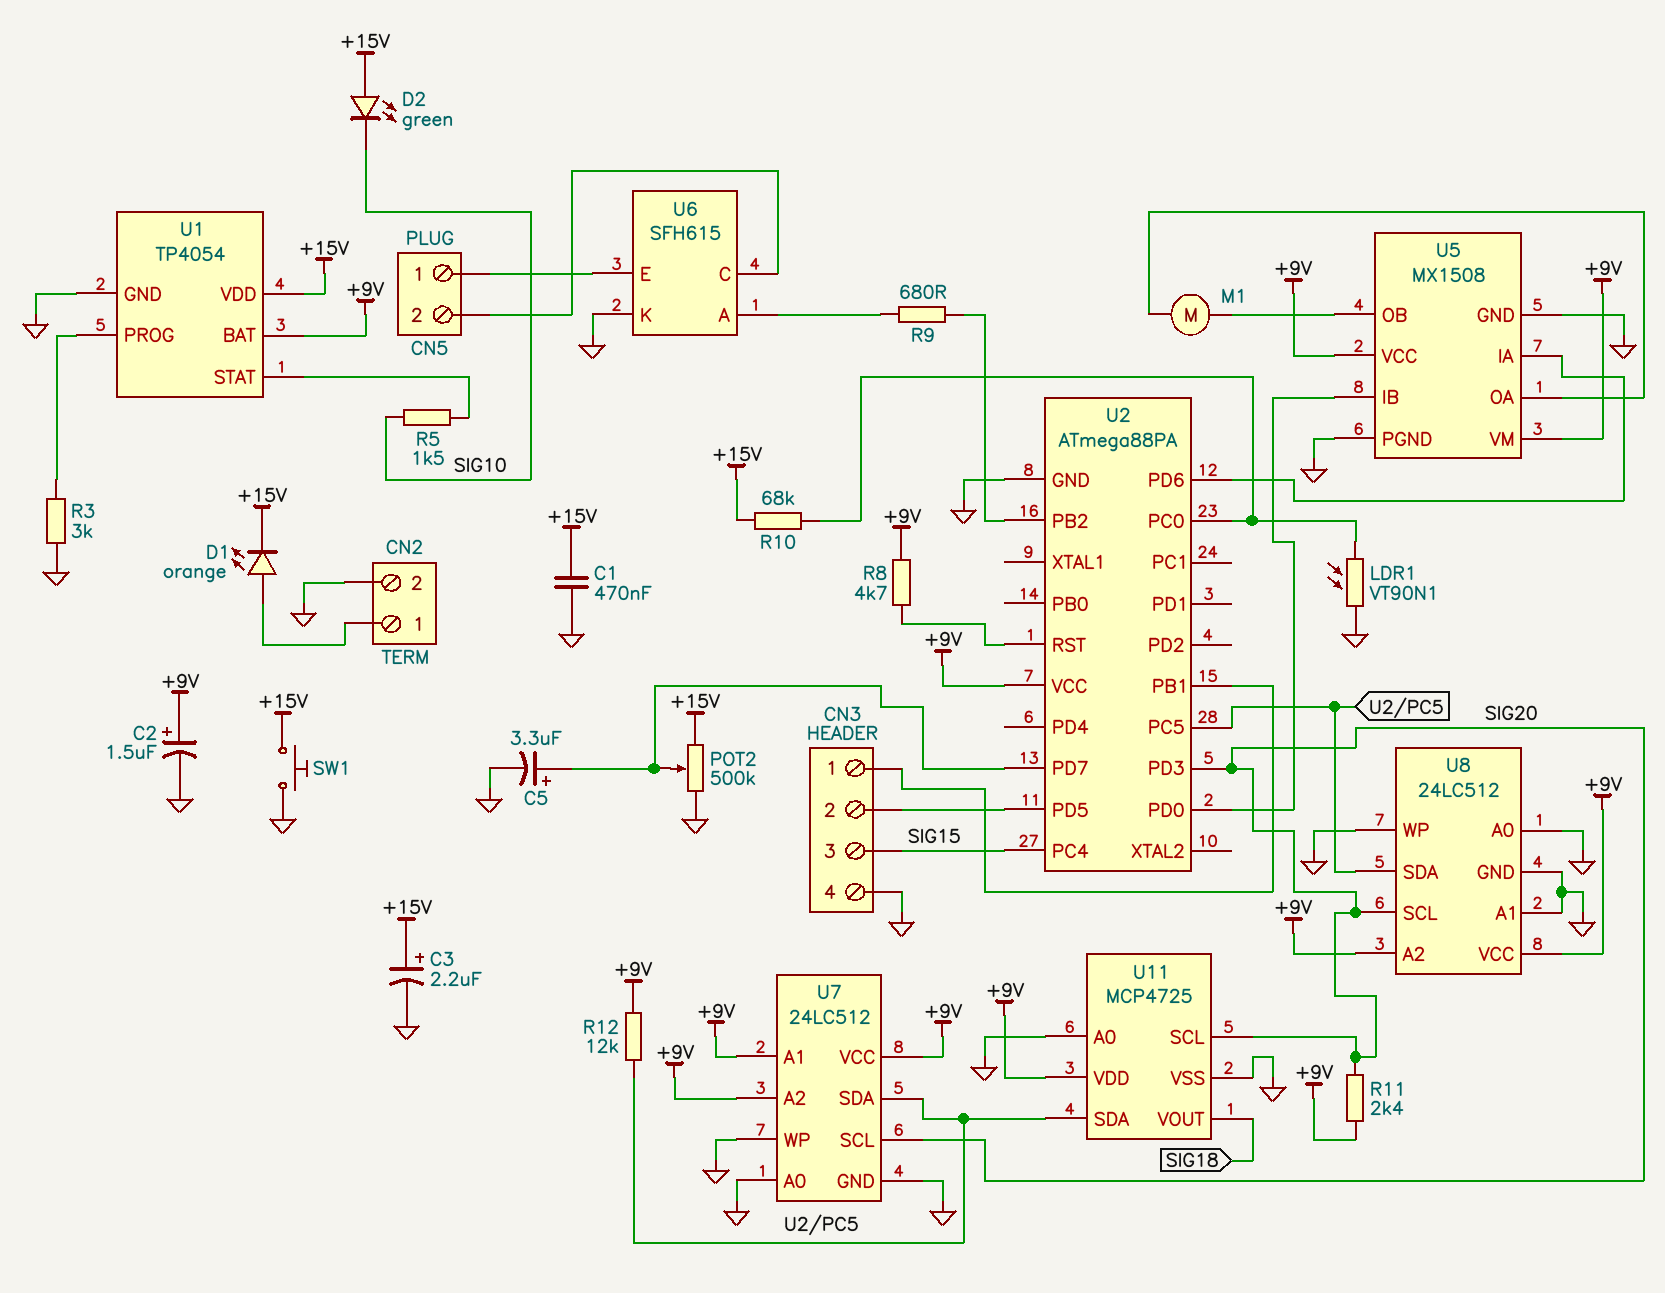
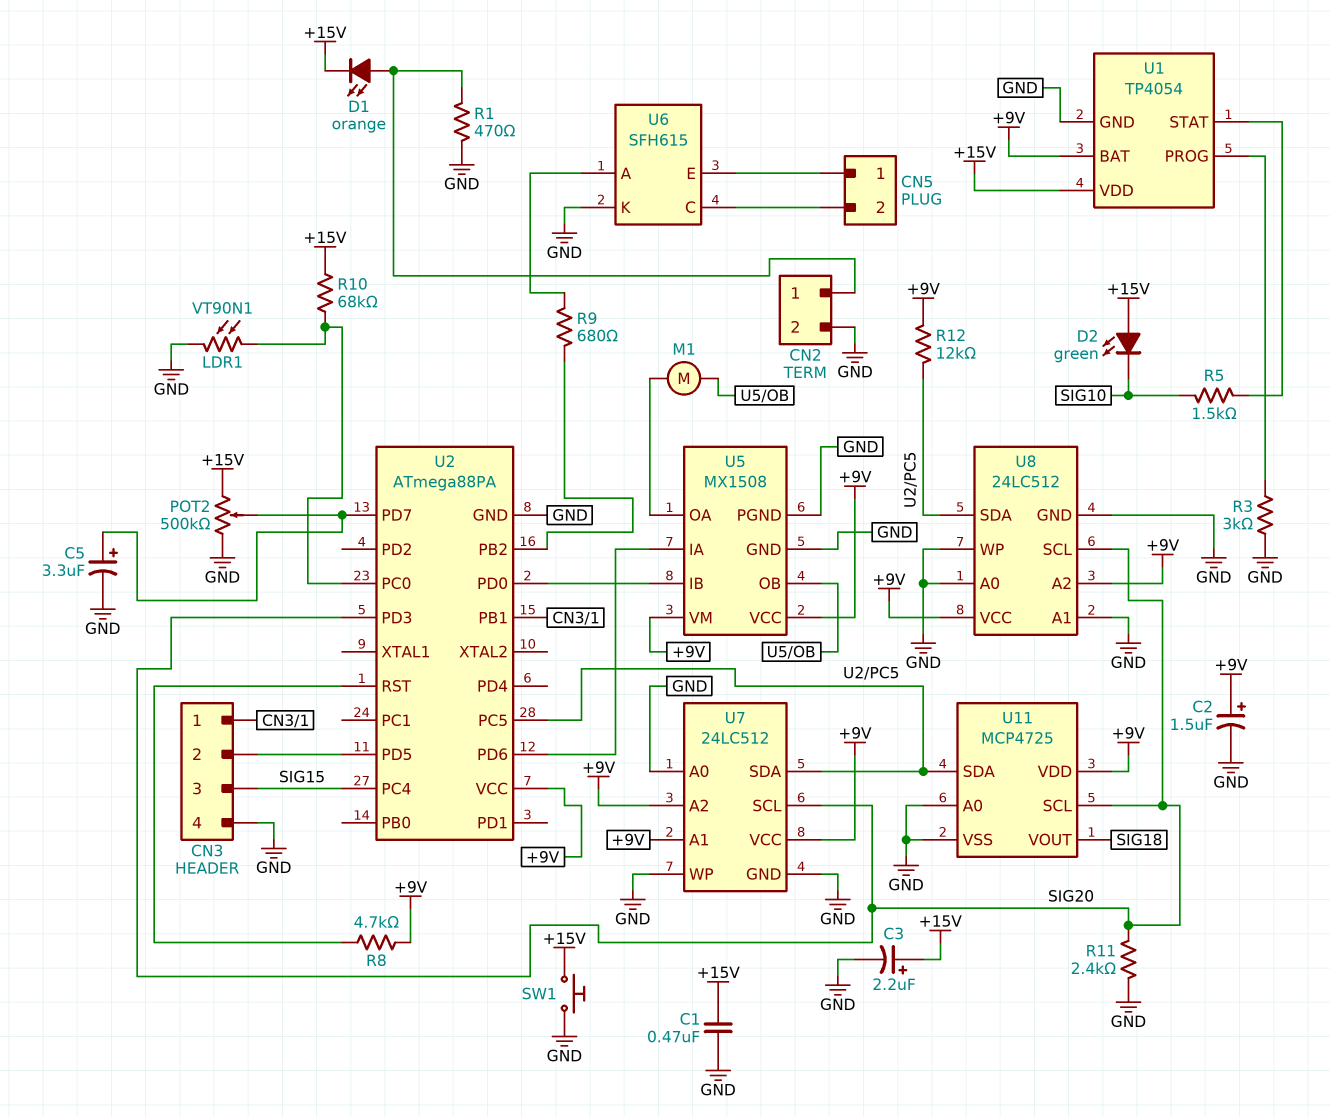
R1: none -> 470 (CN2/1, GND)
R11: 2.4k (+9V, SIG20) -> 2.4k (GND, SIG20)

